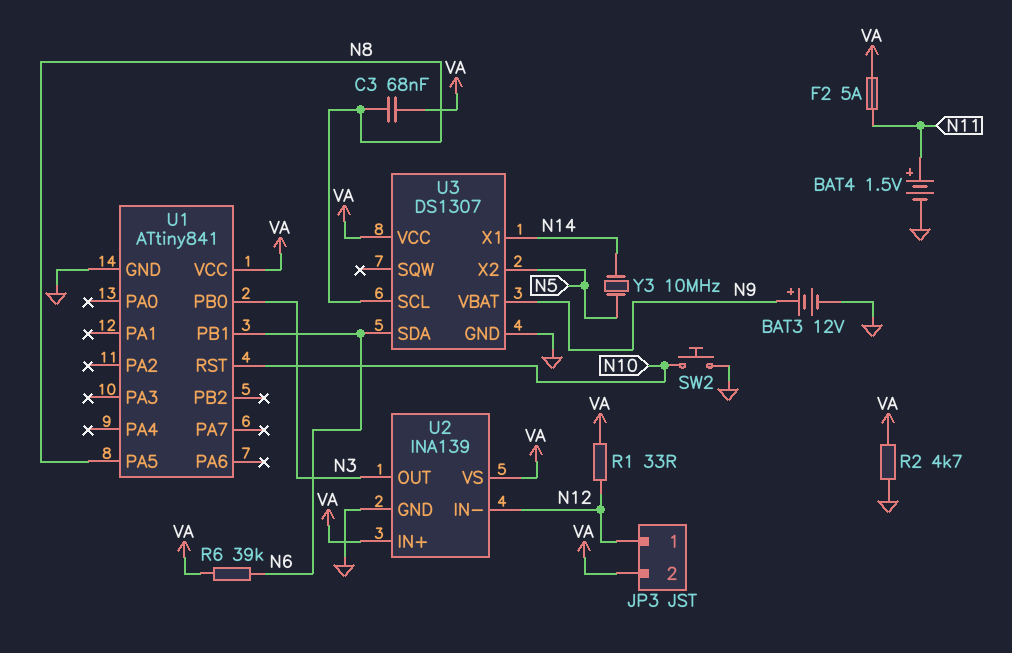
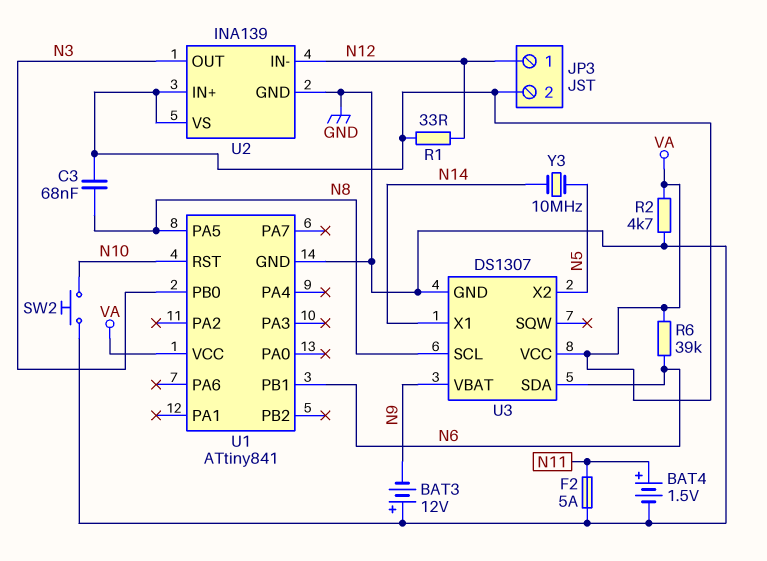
BAT3: 12V (plus N9, minus GND) -> 12V (plus GND, minus N9)
F2: 5A (N11, VA) -> 5A (GND, N11)

